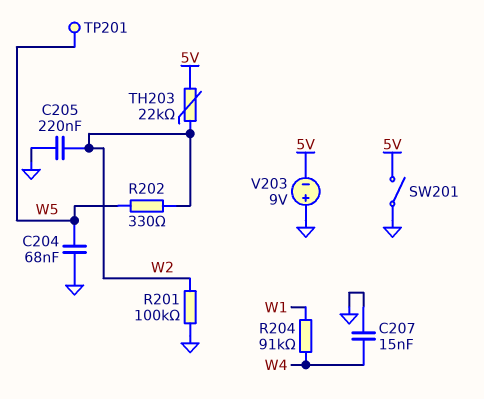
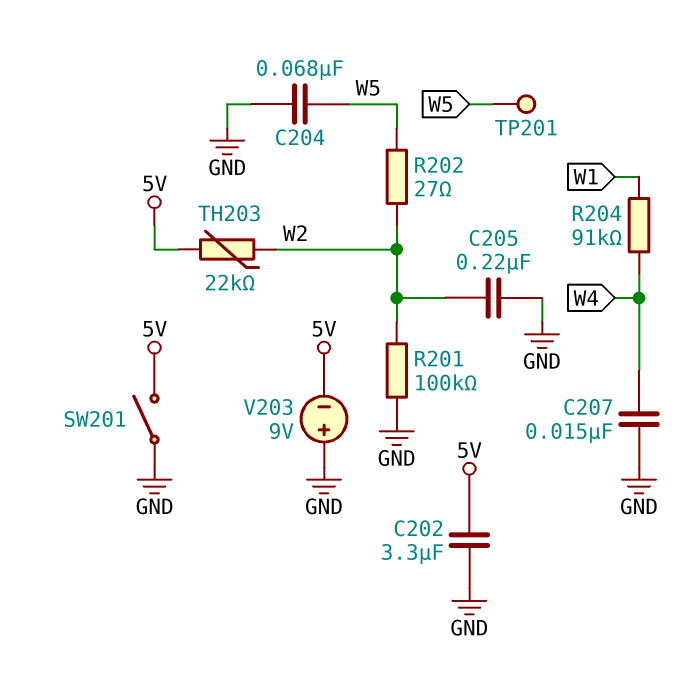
C202: none -> 3.3uF (5V, GND)
R202: 330 (W2, W5) -> 27 (W2, W5)

